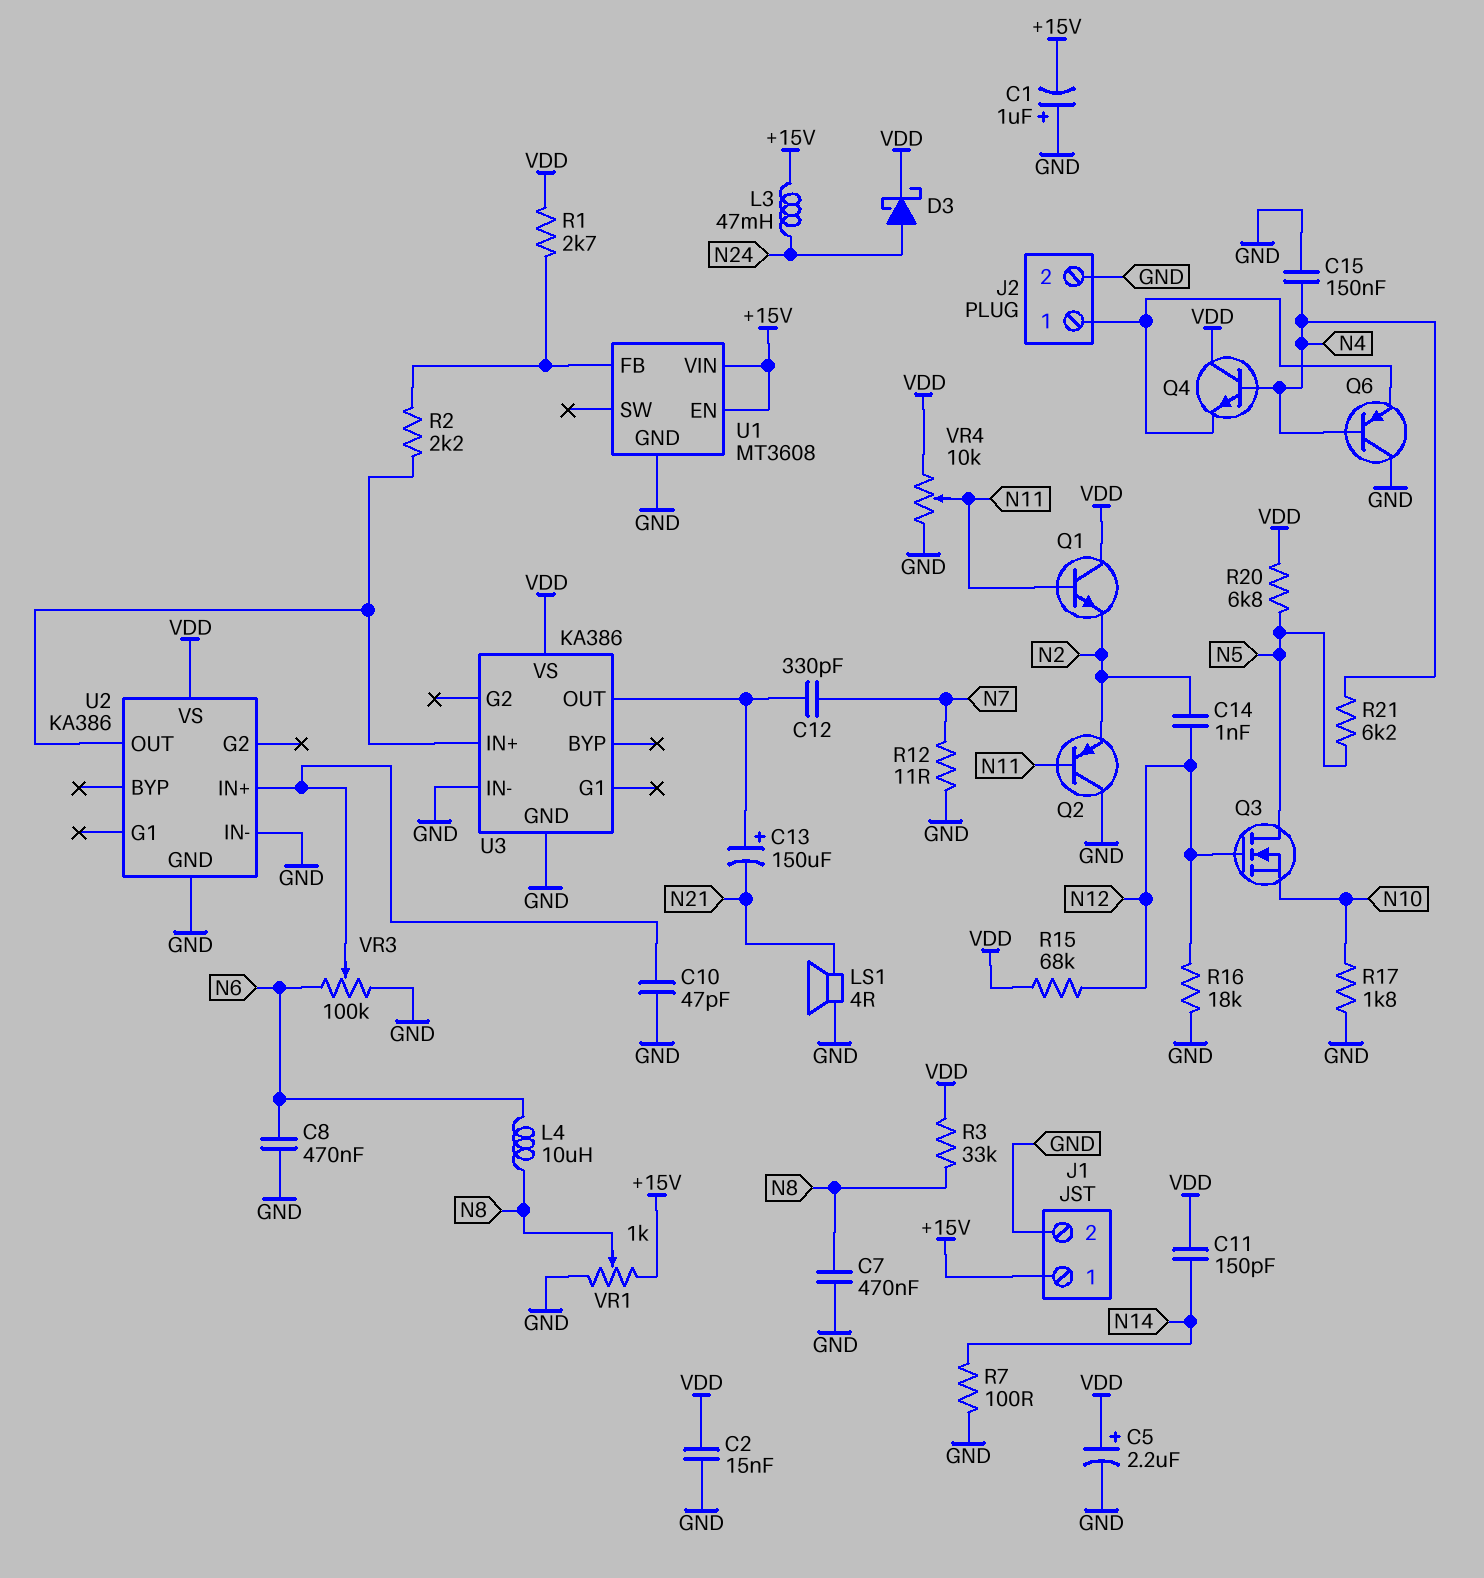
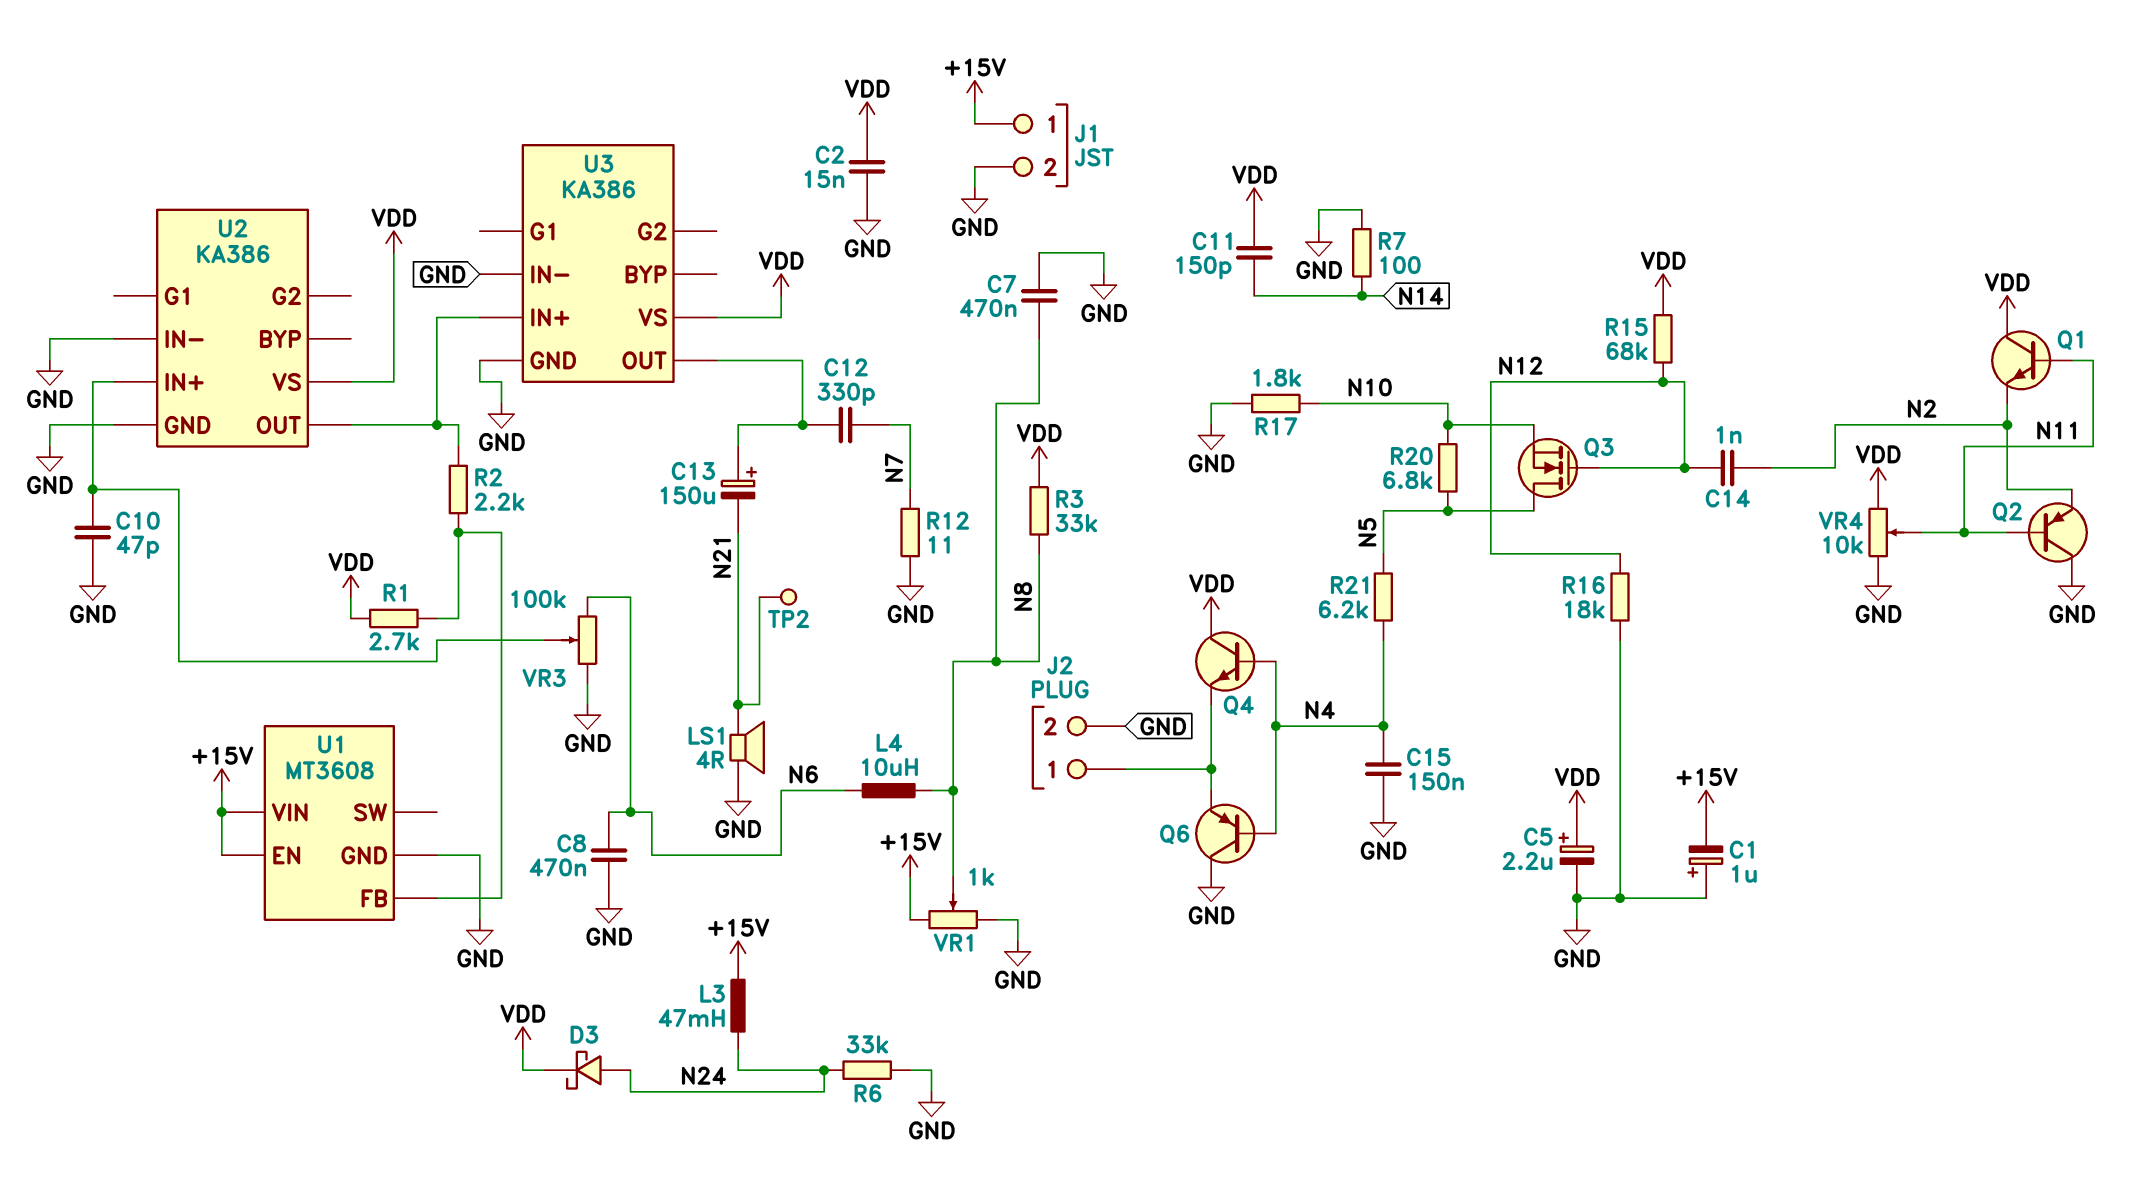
R6: none -> 33k (GND, N24)
R20: 6.8k (N5, VDD) -> 6.8k (N5, N10)
TP2: none -> test point (N21)

